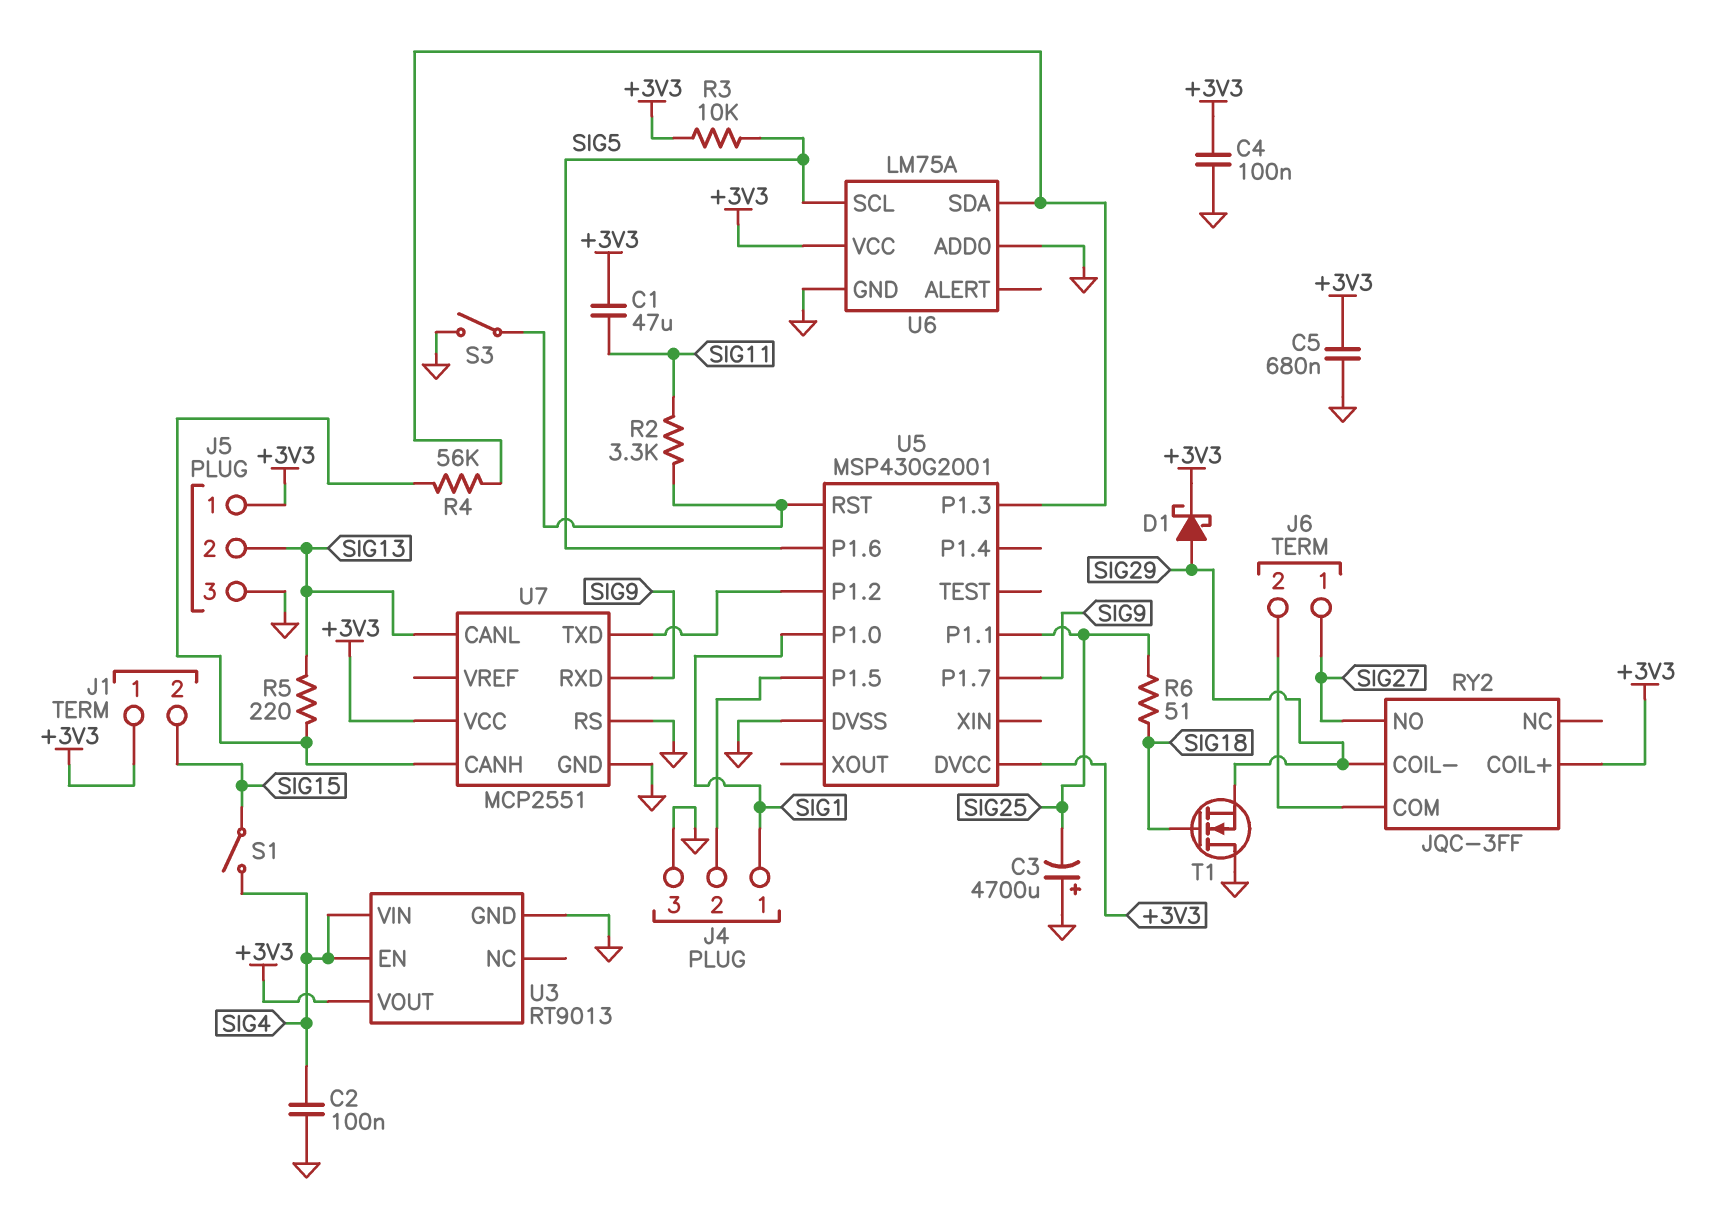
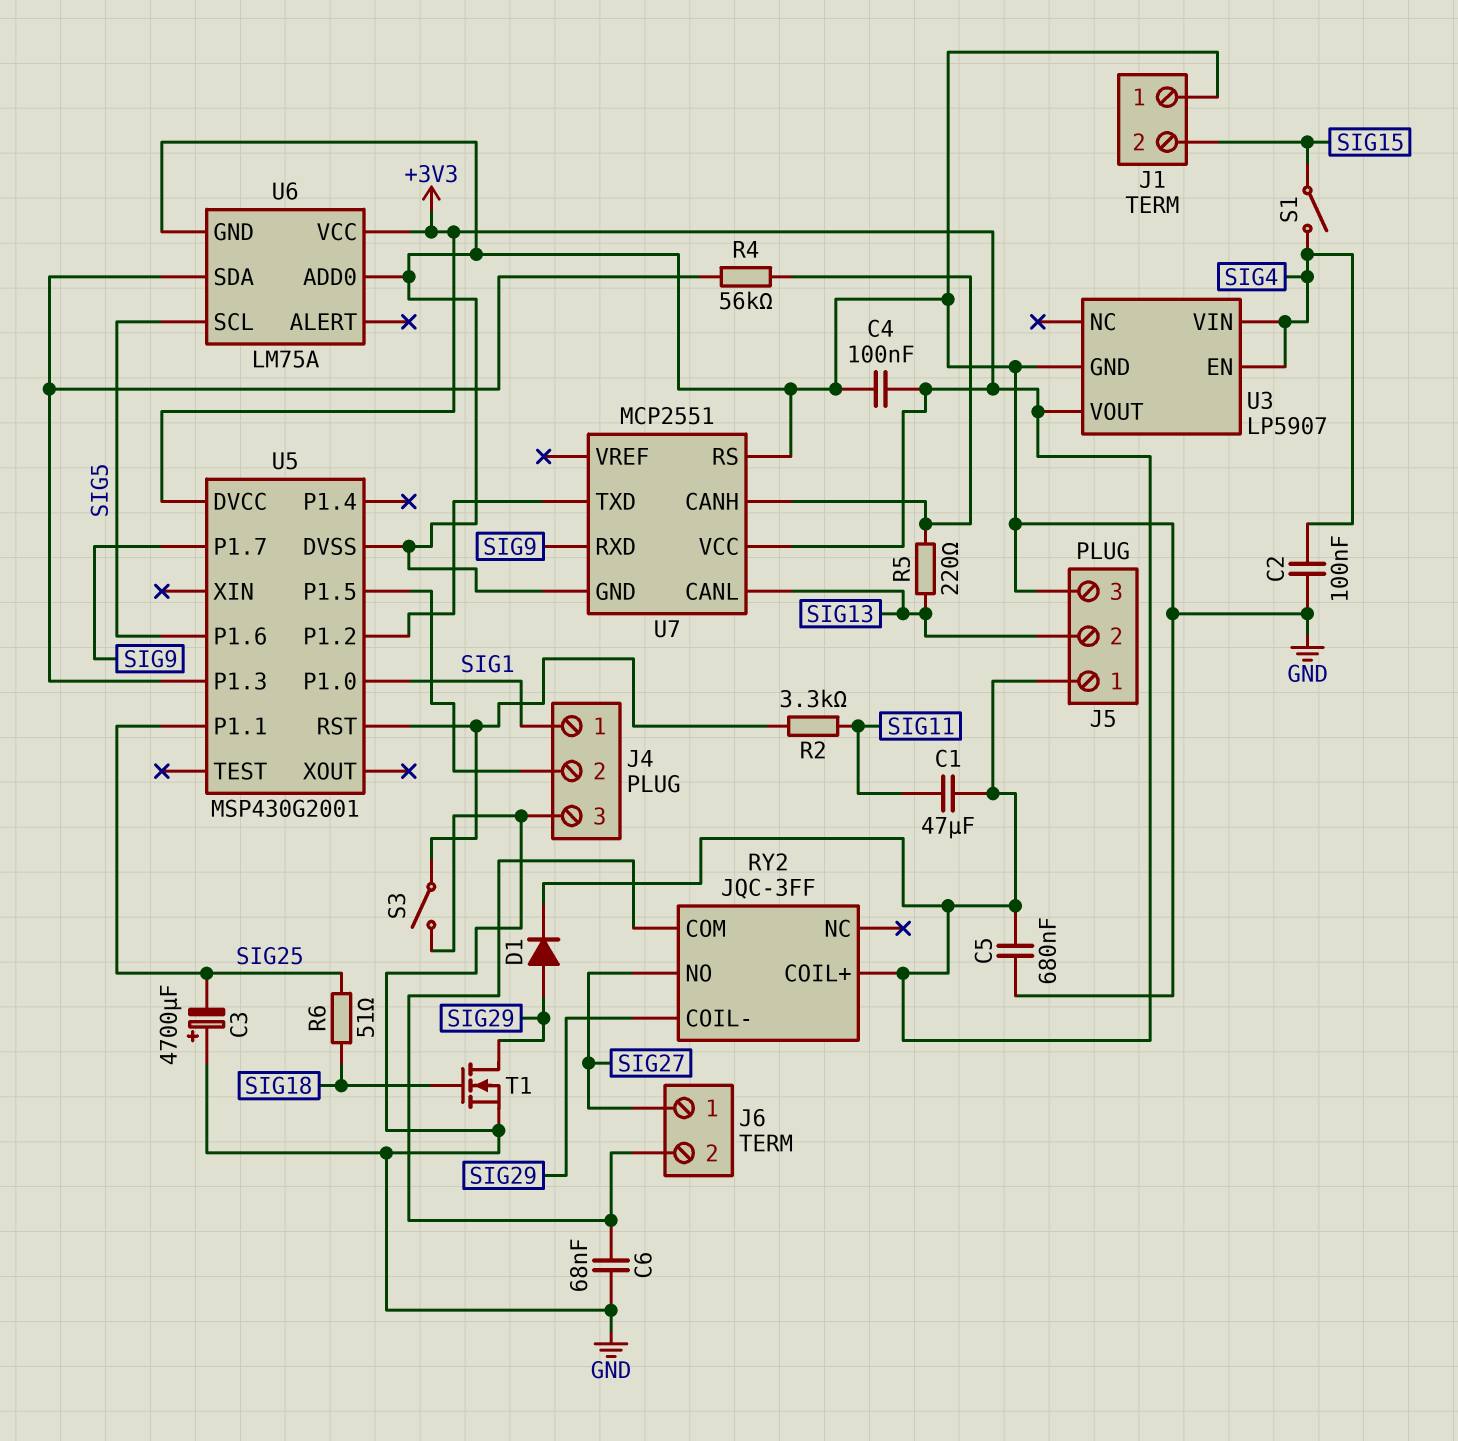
C6: none -> 68nF (GND, J6/2)
D1: schottky (A SIG29, K +3V3) -> diode (A SIG29, K +3V3)
J1 pin 1: +3V3 -> GND
R3: 10k (+3V3, SIG5) -> none
T1: NMOS (G SIG18, D GND, S SIG29) -> NMOS (G SIG18, D SIG29, S GND)
U3: RT9013 -> LP5907

